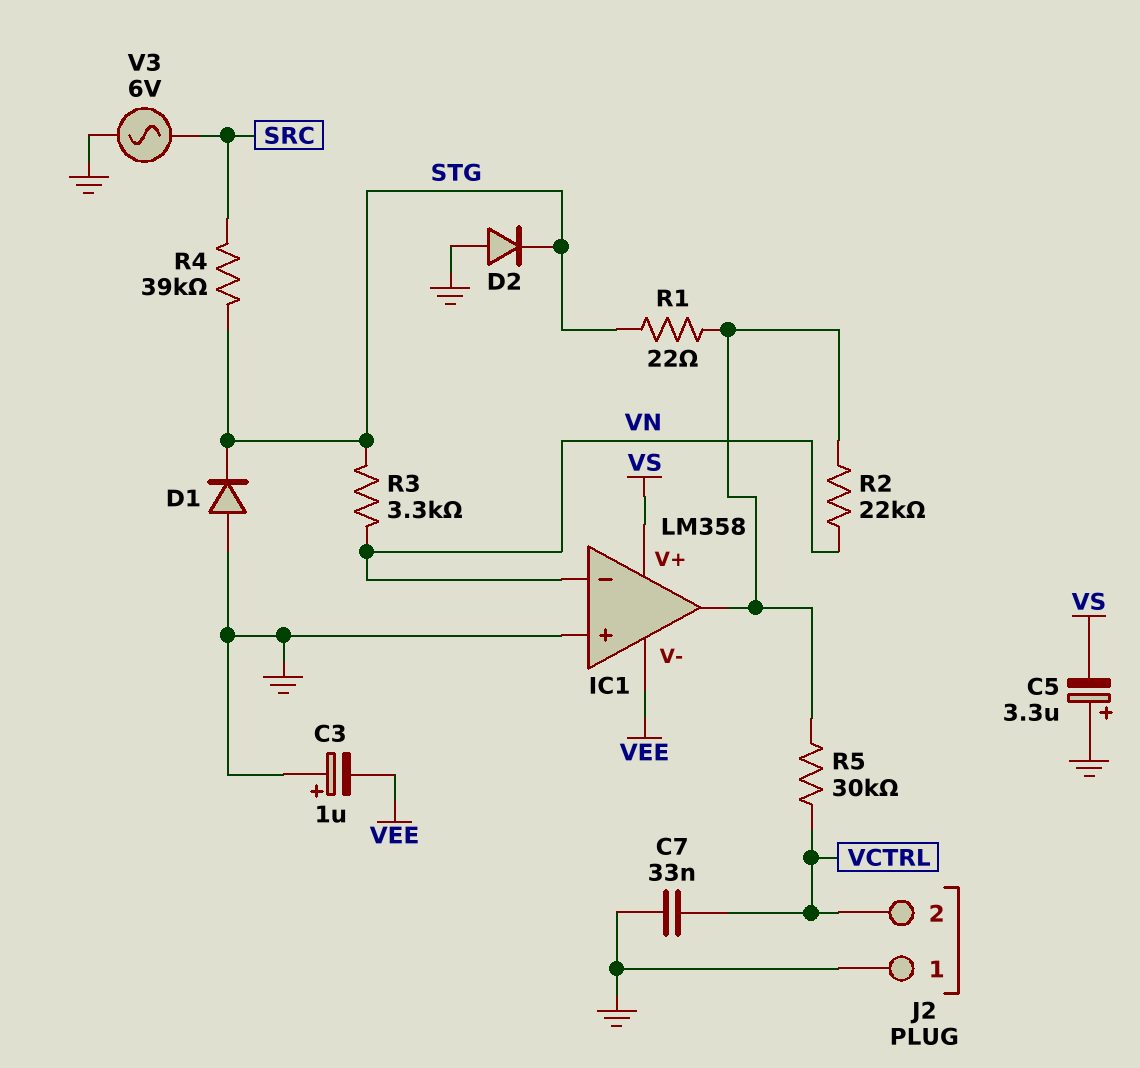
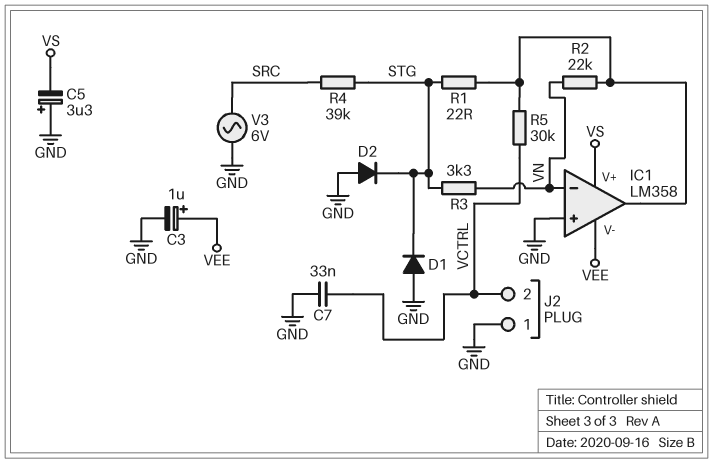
C3: 1uF (plus GND, minus VEE) -> 1uF (plus VEE, minus GND)

